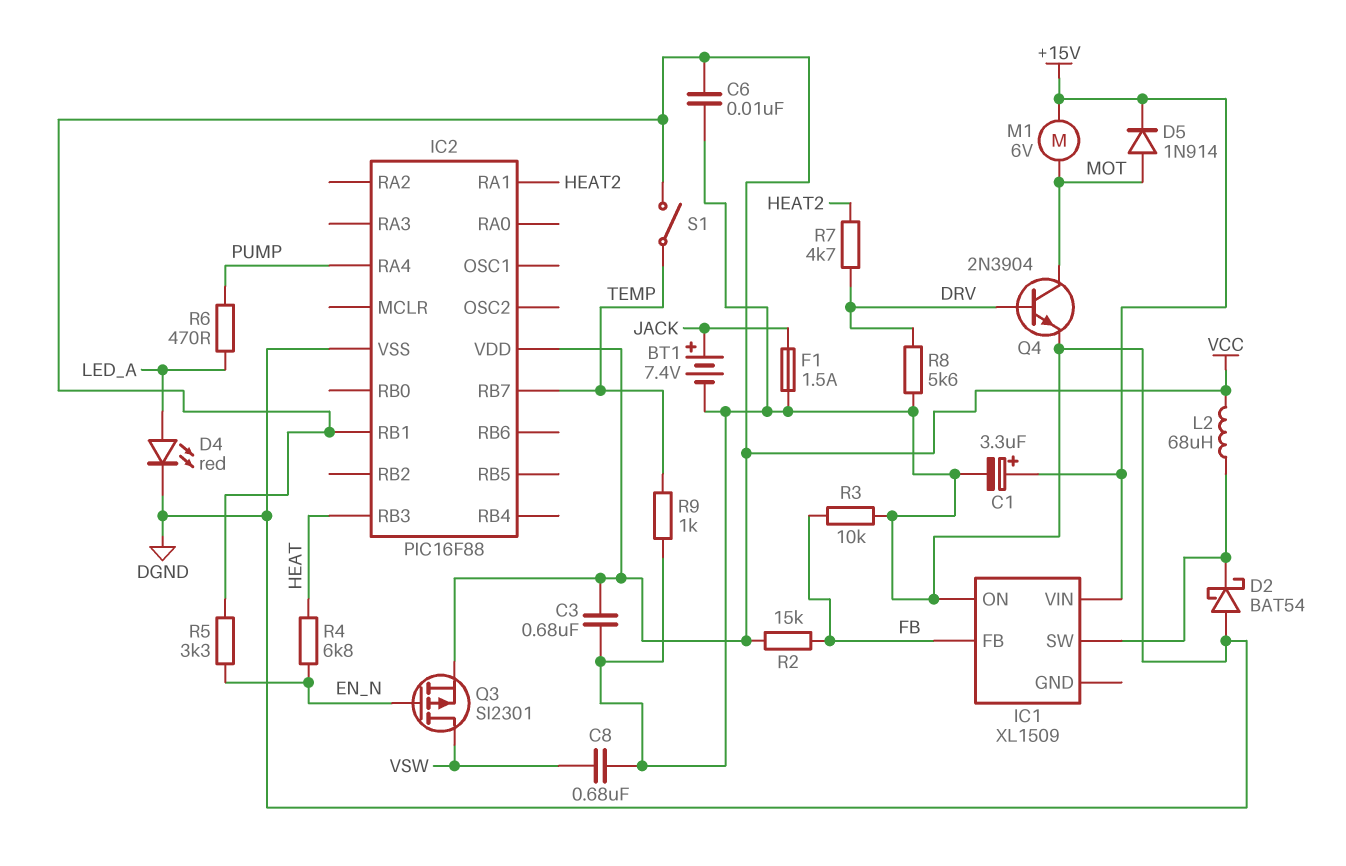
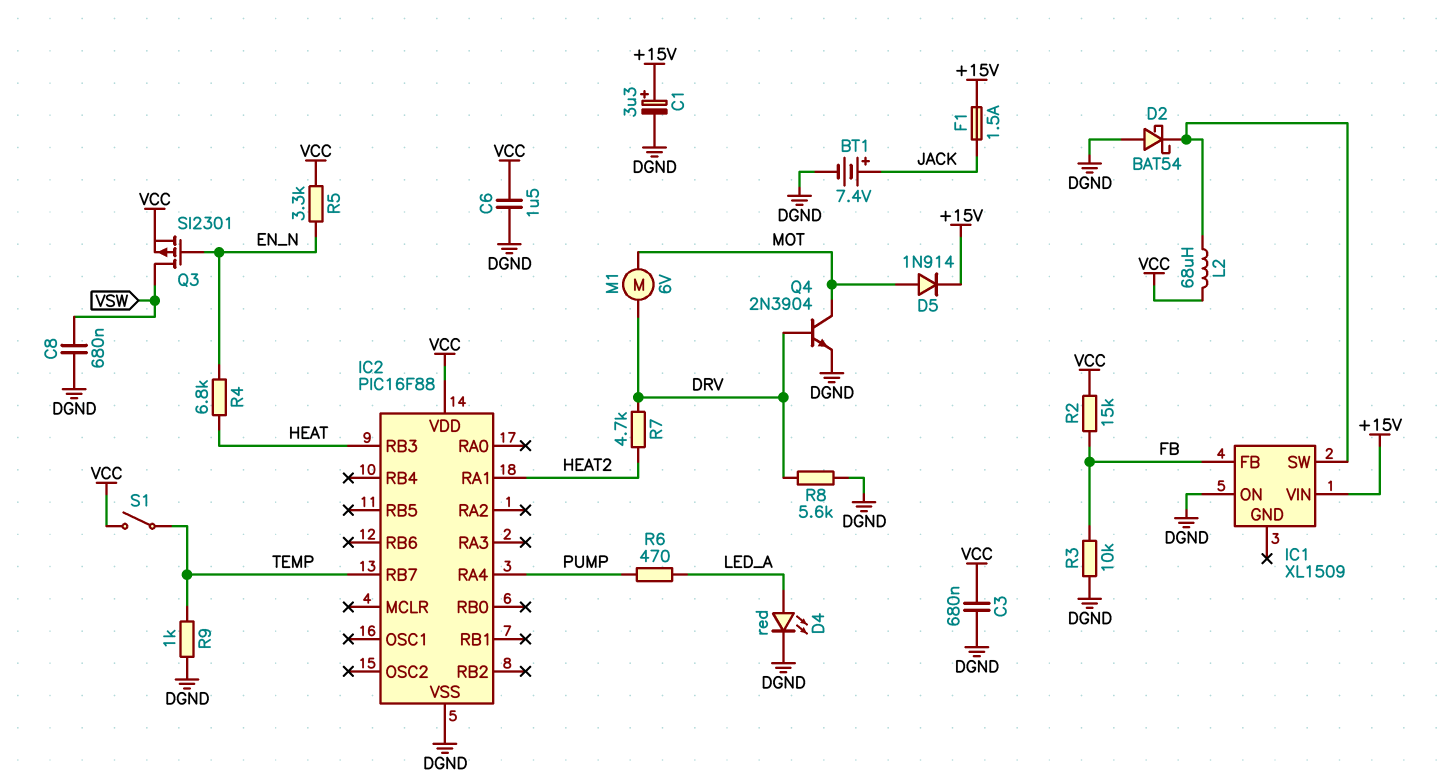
C6: 10nF (DGND, VCC) -> 1.5uF (DGND, VCC)
F1: 1.5A (DGND, JACK) -> 1.5A (+15V, JACK)
IC2 pin RB1: VCC -> none
M1: motor 6V (+15V, MOT) -> motor 6V (DRV, MOT)

